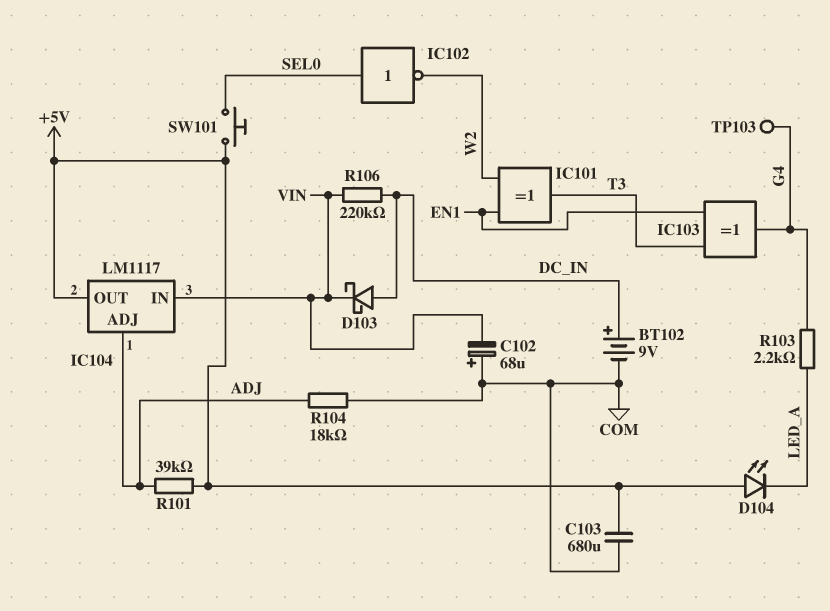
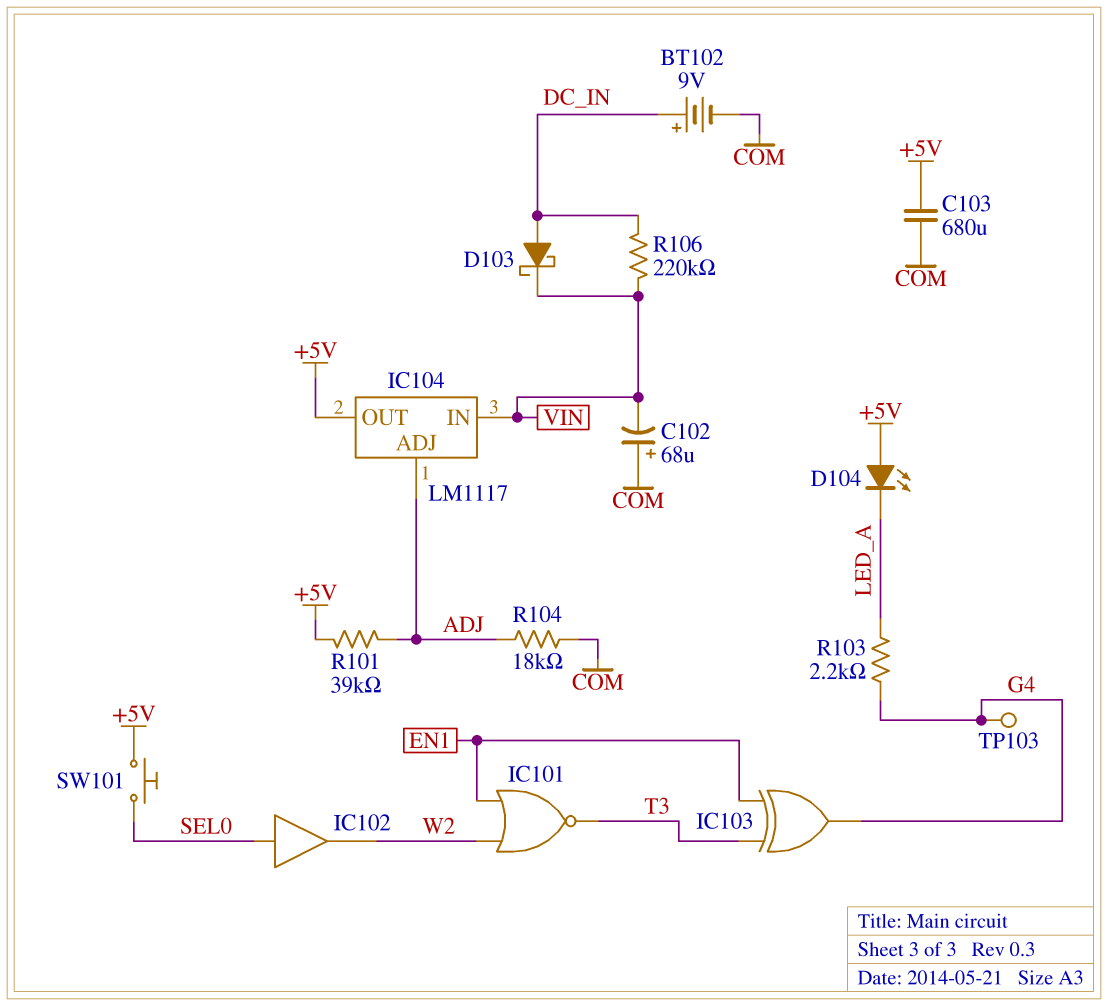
IC101: XOR (in EN1, in W2, out T3) -> NOR (in EN1, in W2, out T3)
IC102: NOT (in SEL0, out W2) -> buffer (in SEL0, out W2)

